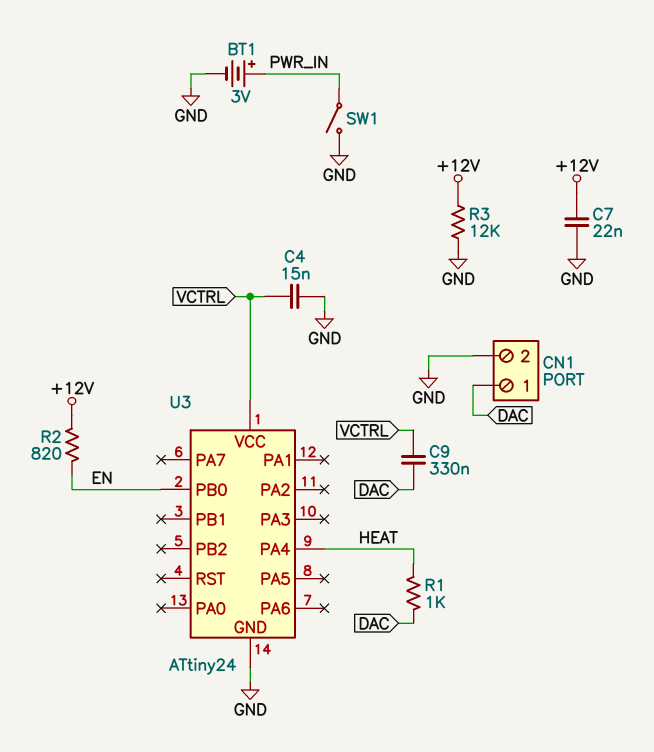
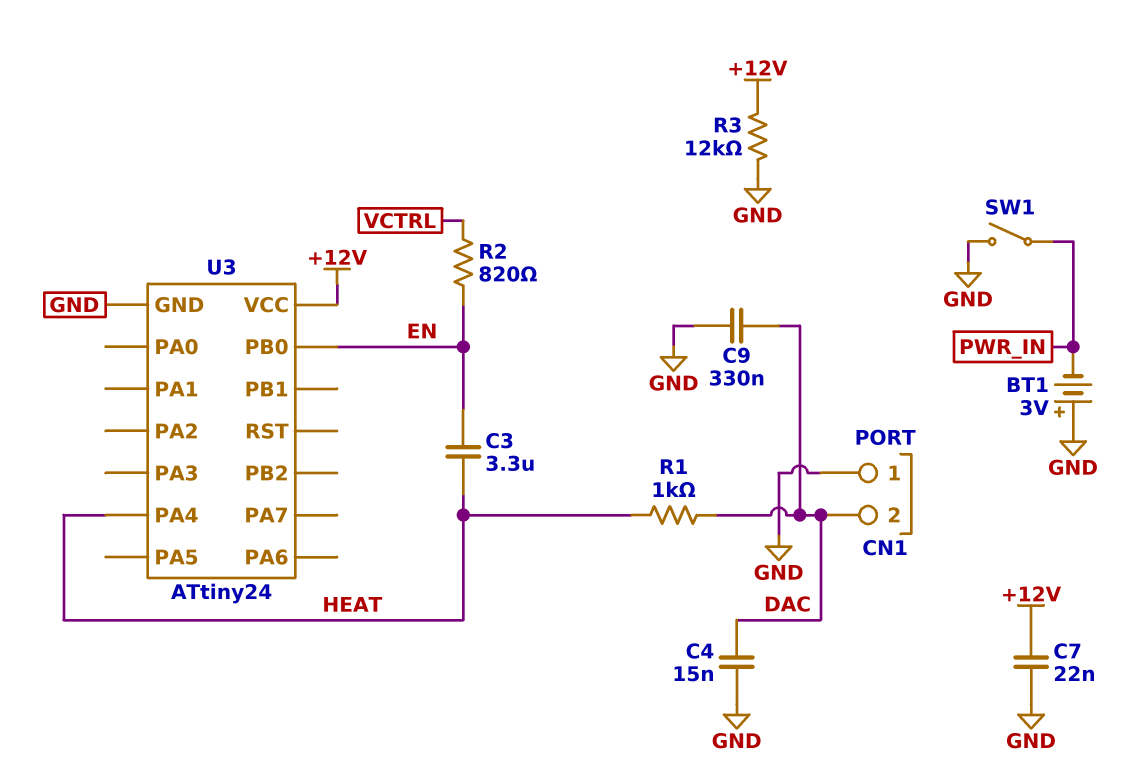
BT1: 3V (plus PWR_IN, minus GND) -> 3V (plus GND, minus PWR_IN)
C3: none -> 3.3uF (EN, HEAT)
C4: 15nF (GND, VCTRL) -> 15nF (DAC, GND)
C9: 330nF (DAC, VCTRL) -> 330nF (DAC, GND)
CN1 pin 1: DAC -> GND
CN1 pin 2: GND -> DAC
R2: 820 (+12V, EN) -> 820 (EN, VCTRL)
U3 pin VCC: VCTRL -> +12V

